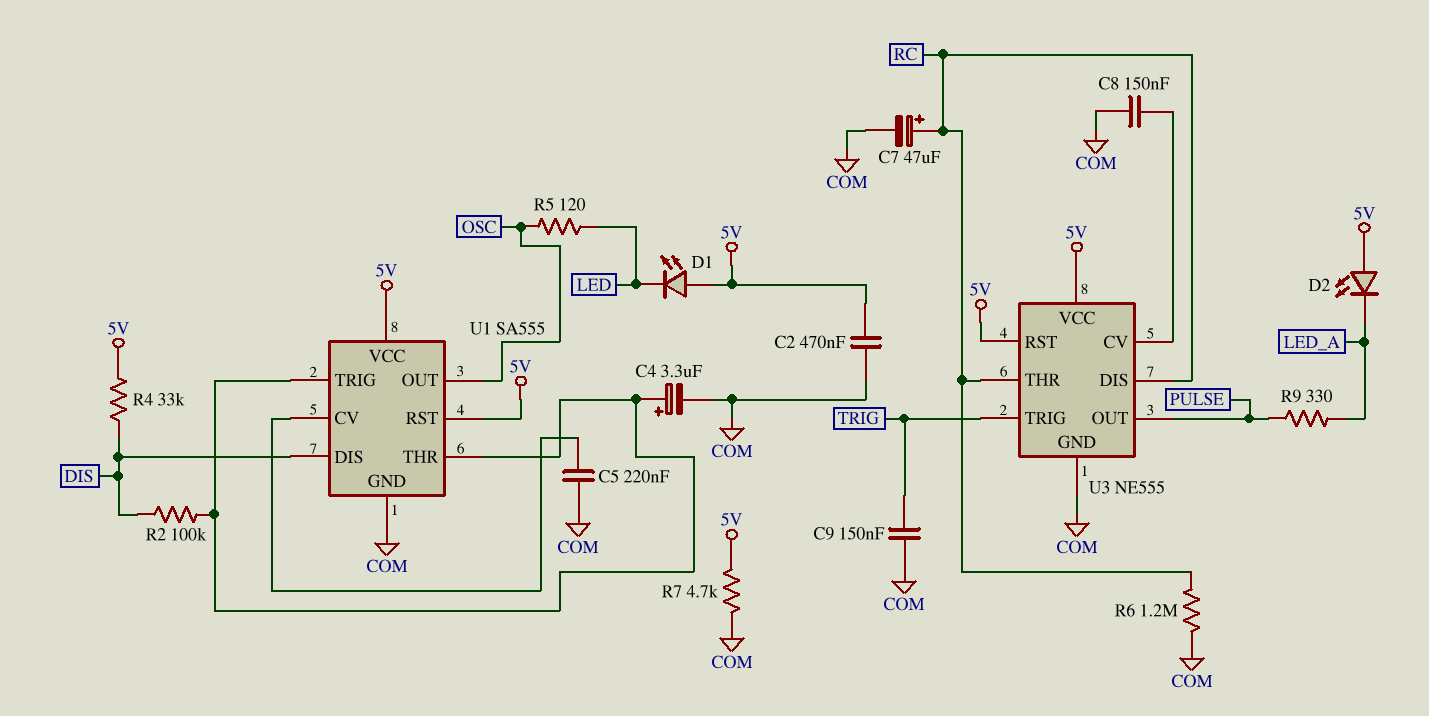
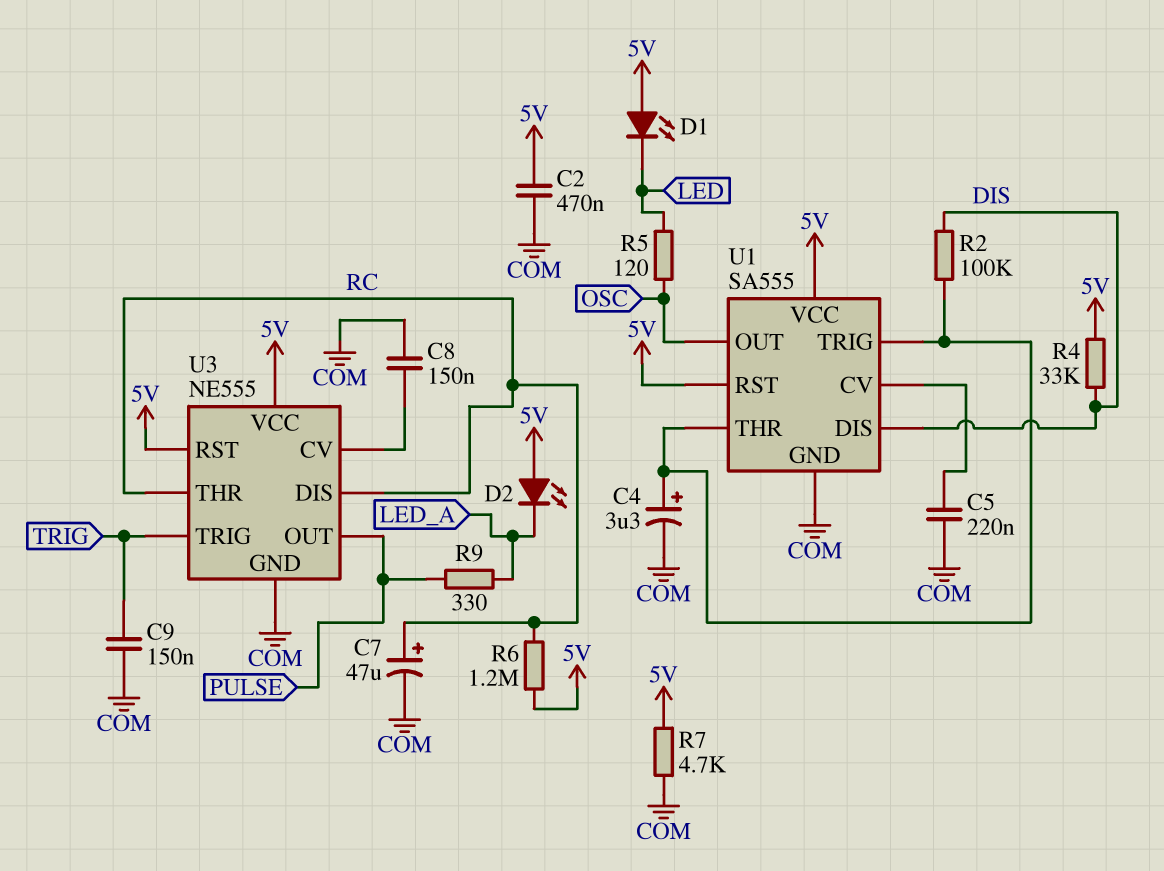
R6: 1.2M (COM, RC) -> 1.2M (5V, RC)

